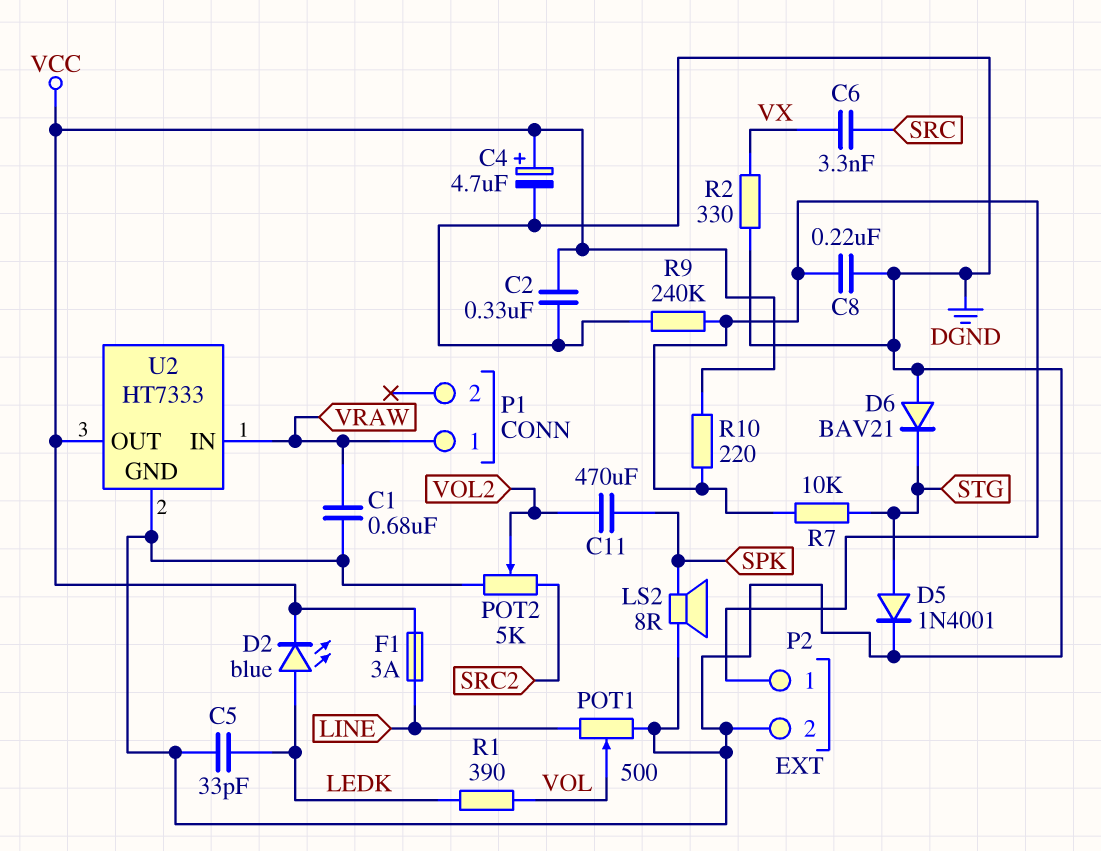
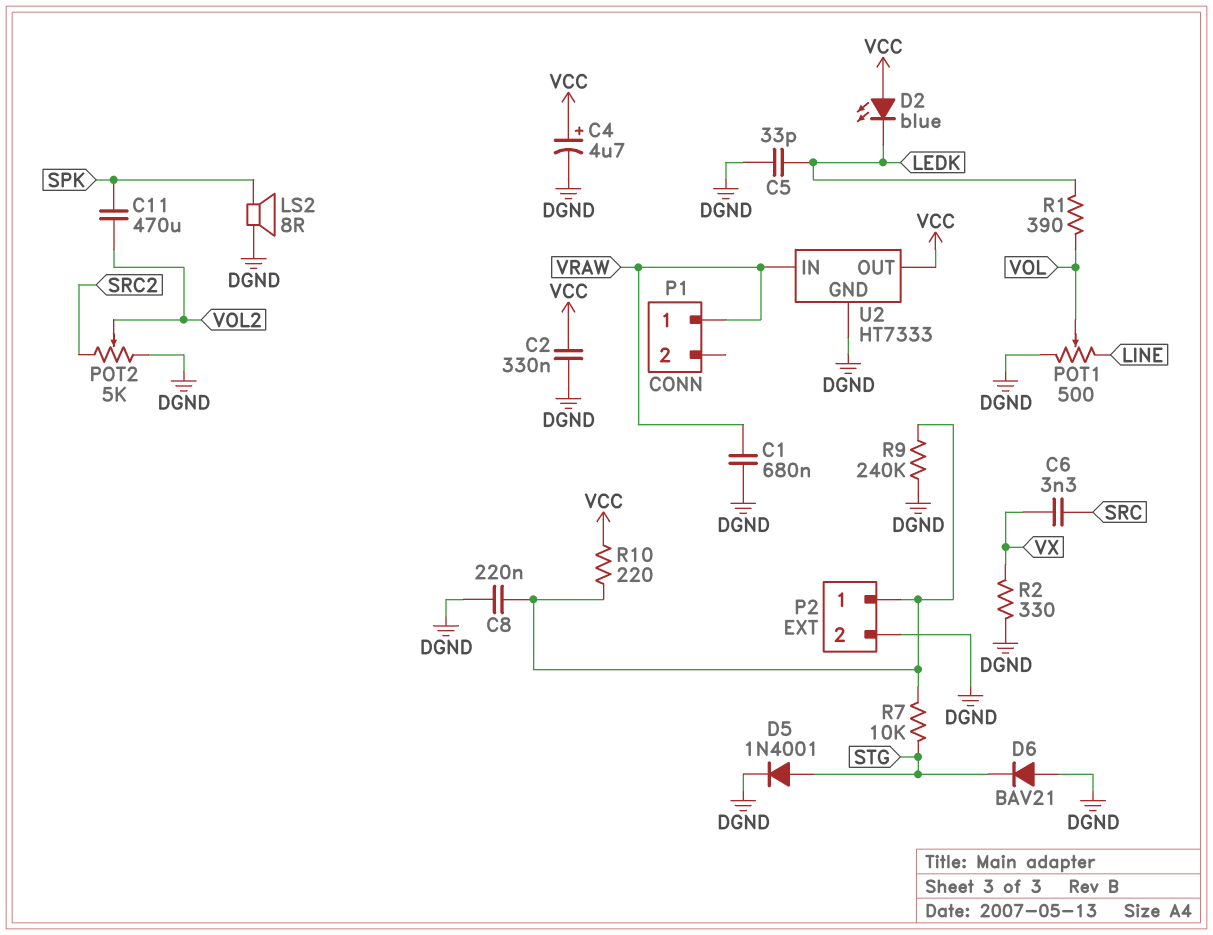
D2: LED blue (A LEDK, K VCC) -> LED blue (A VCC, K LEDK)
F1: 3A (LINE, VCC) -> none

